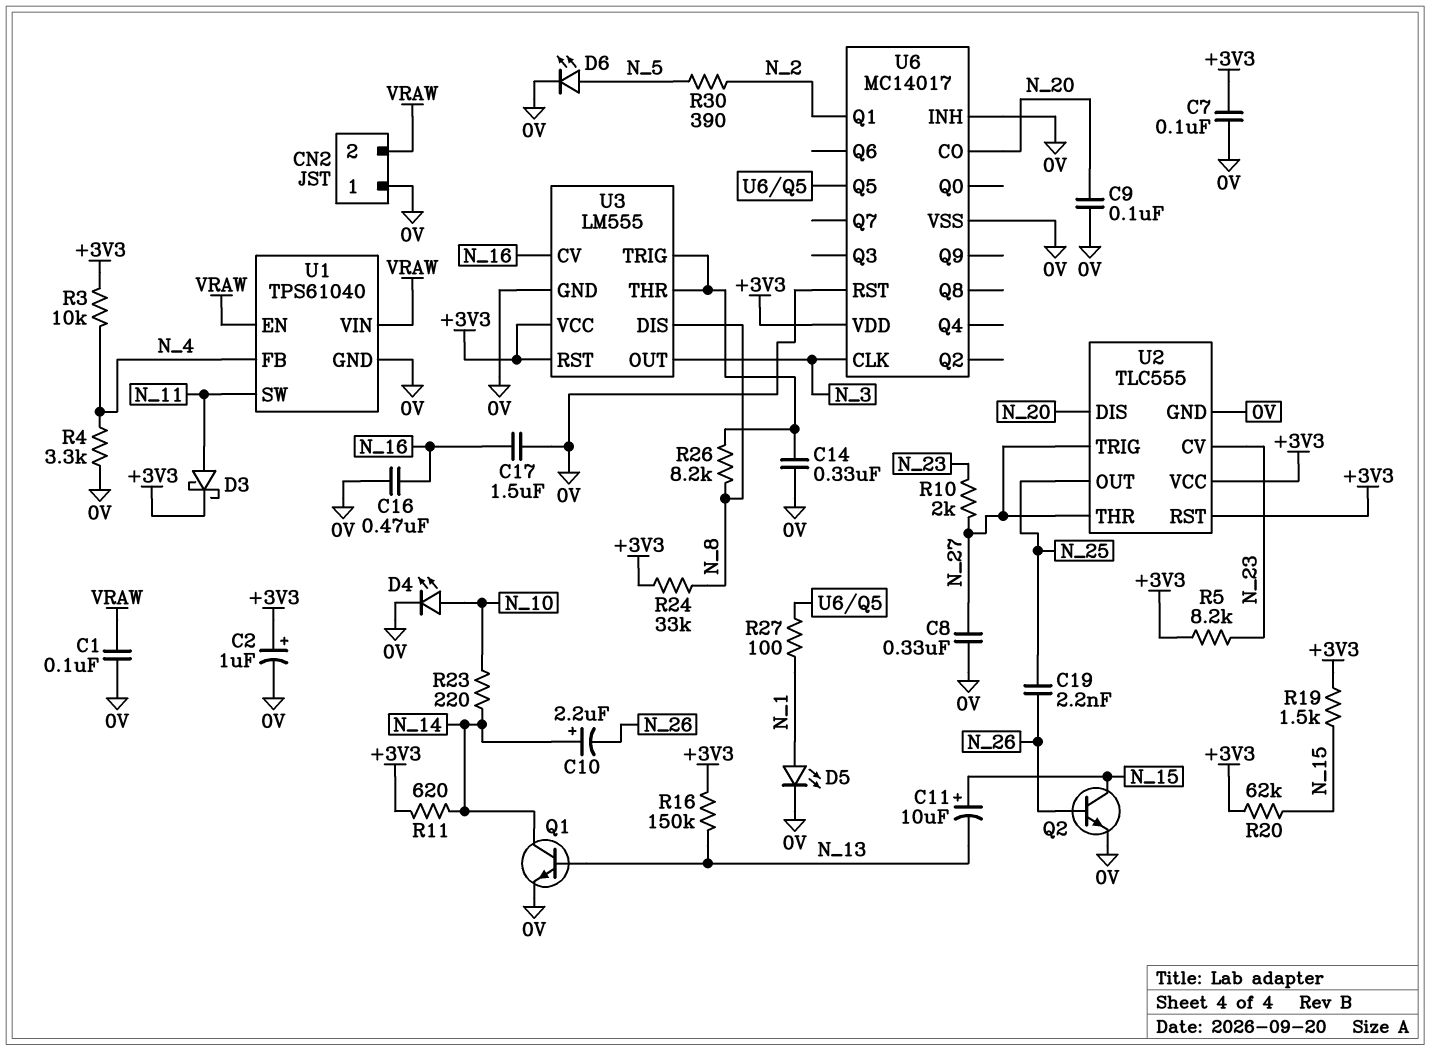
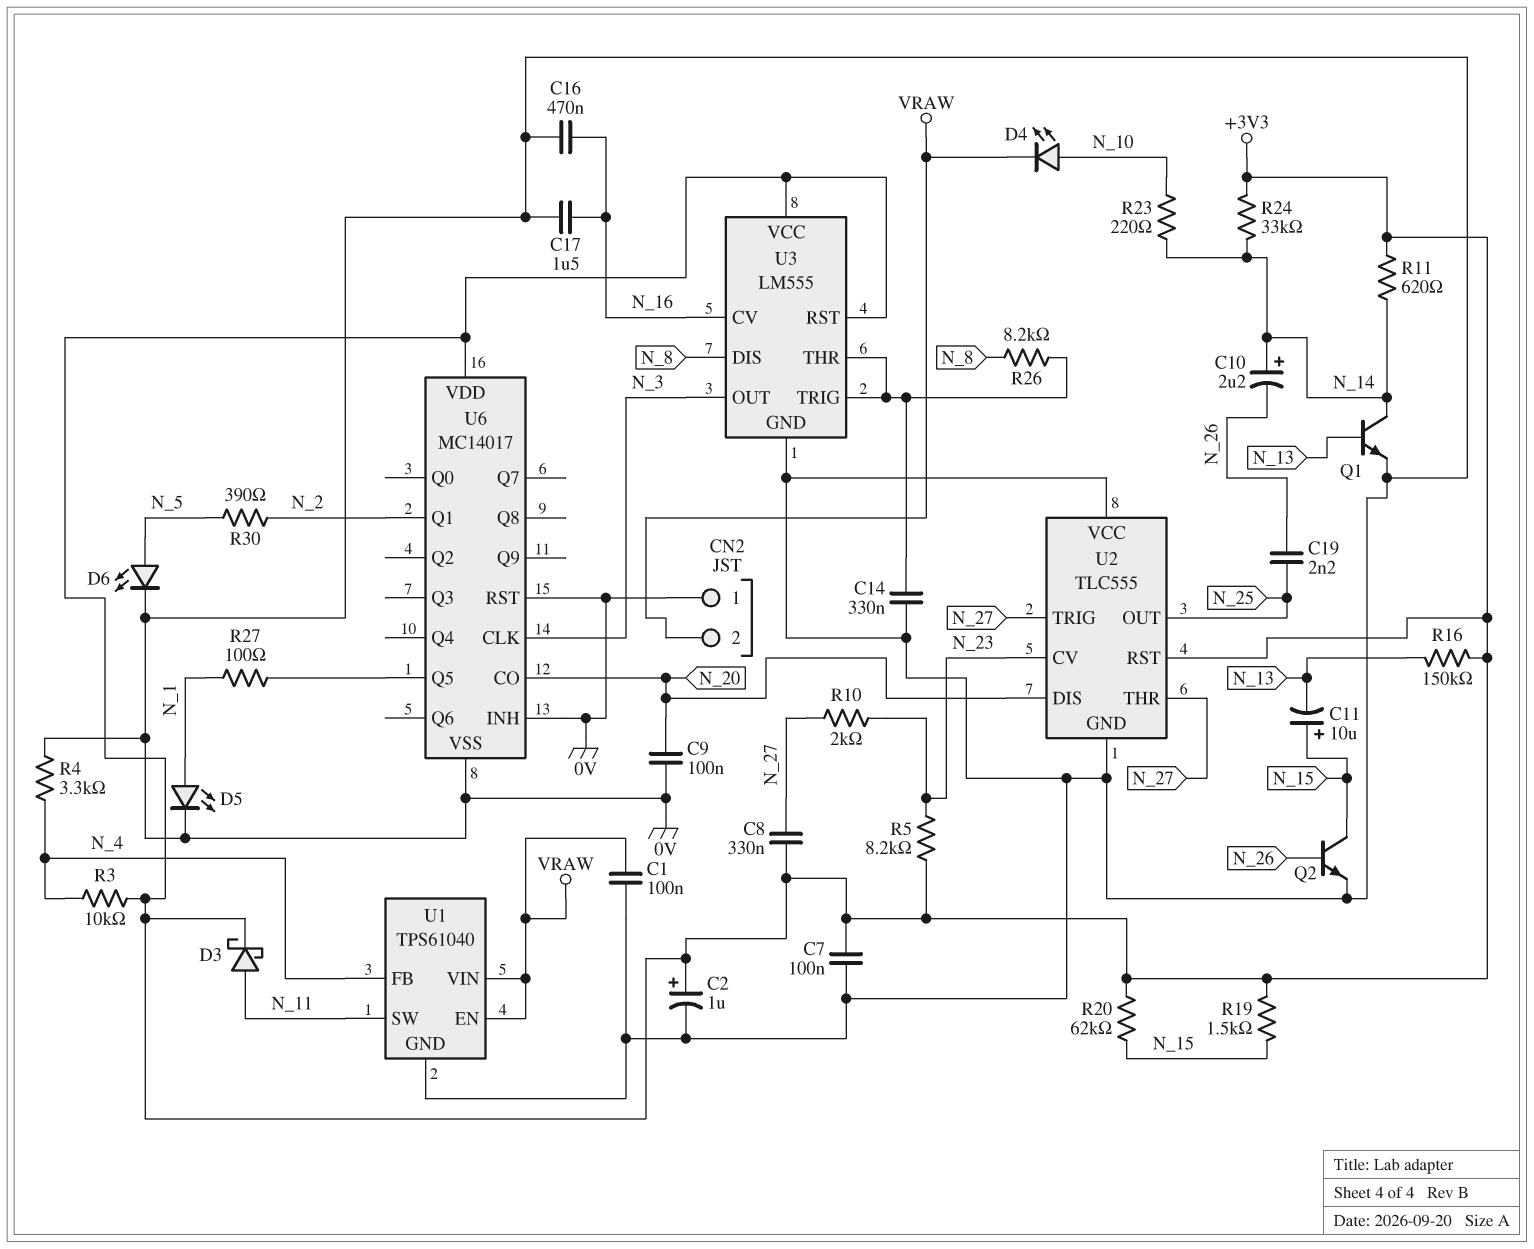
C8: 330nF (0V, N_27) -> 330nF (+3V3, N_27)
D4: LED (A N_10, K 0V) -> LED (A N_10, K VRAW)
R24: 33k (+3V3, N_8) -> 33k (+3V3, N_14)
U2 pin VCC: +3V3 -> 0V

